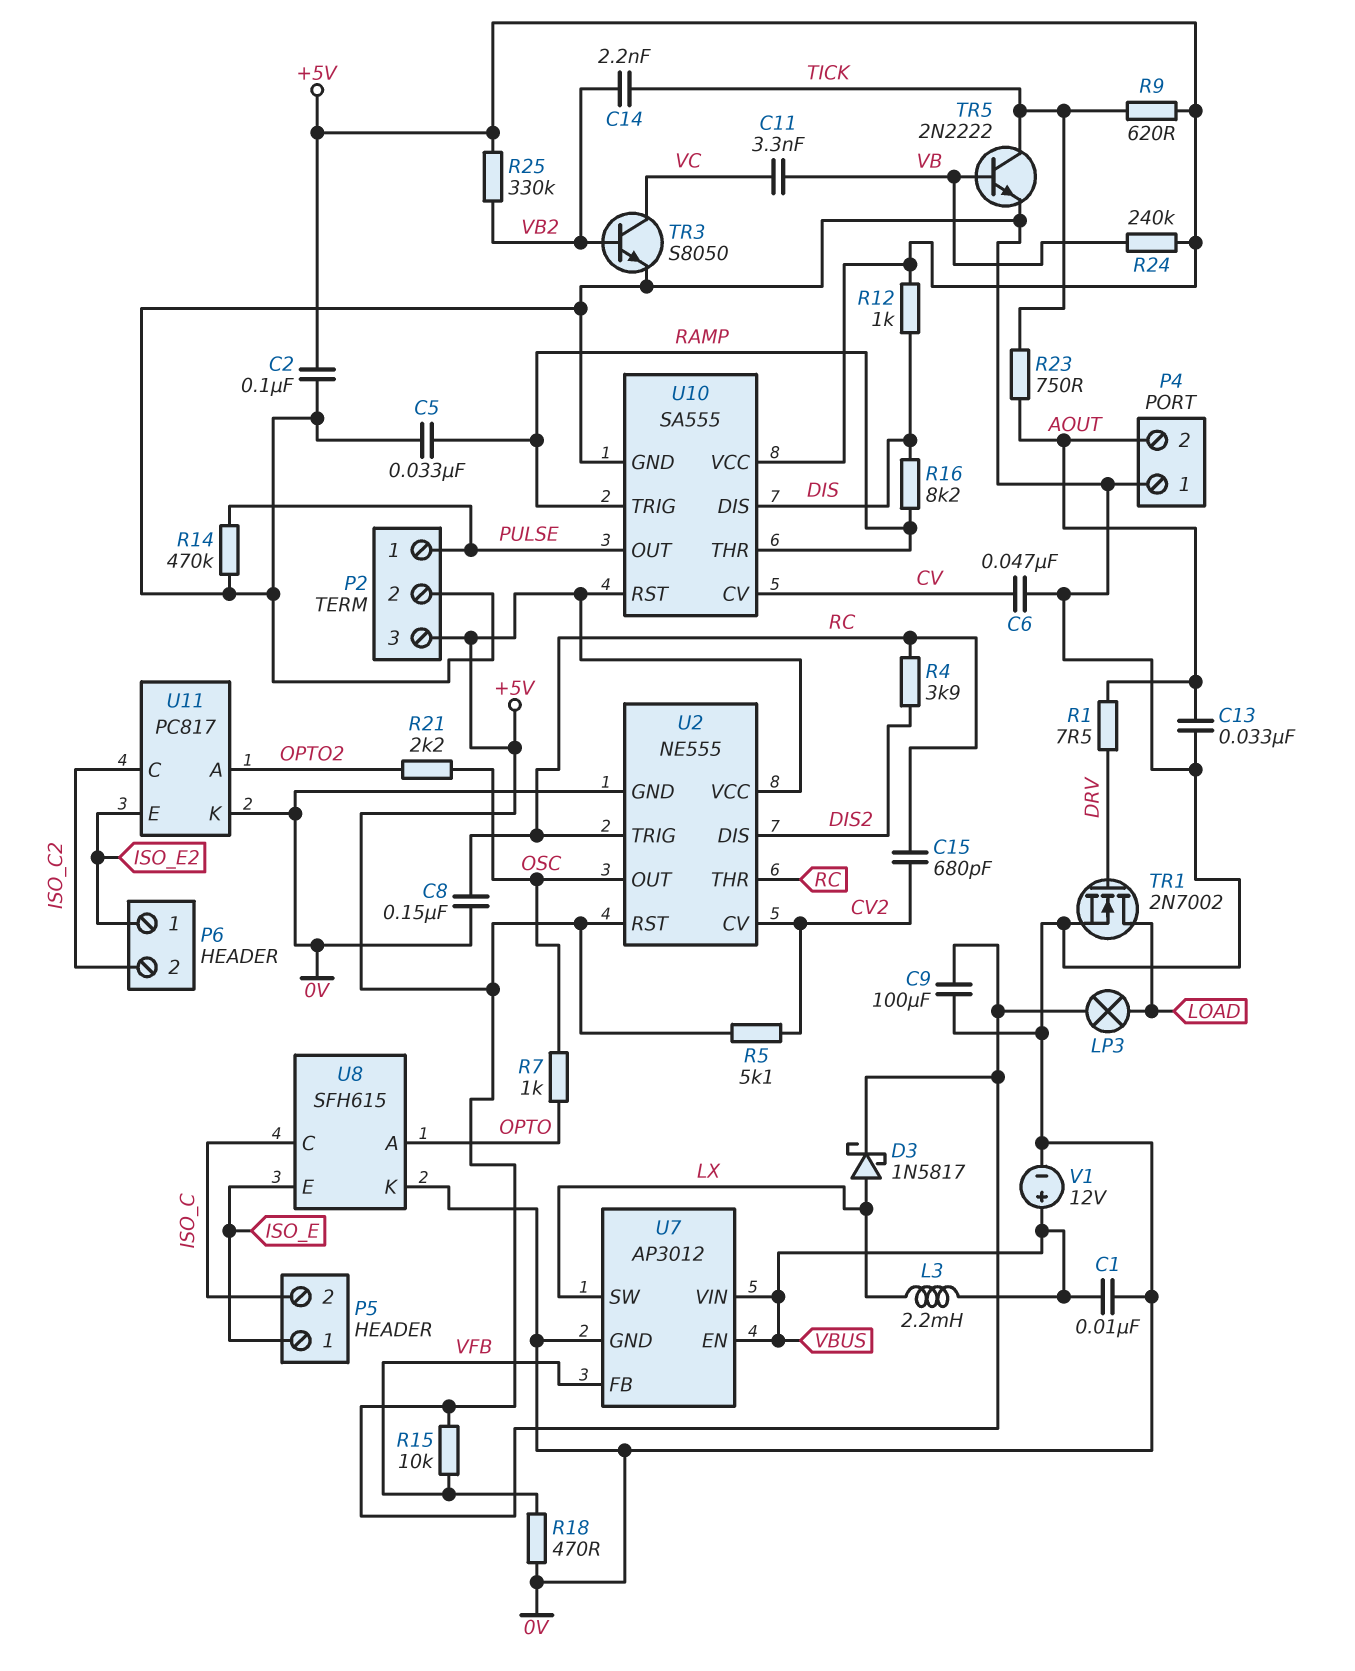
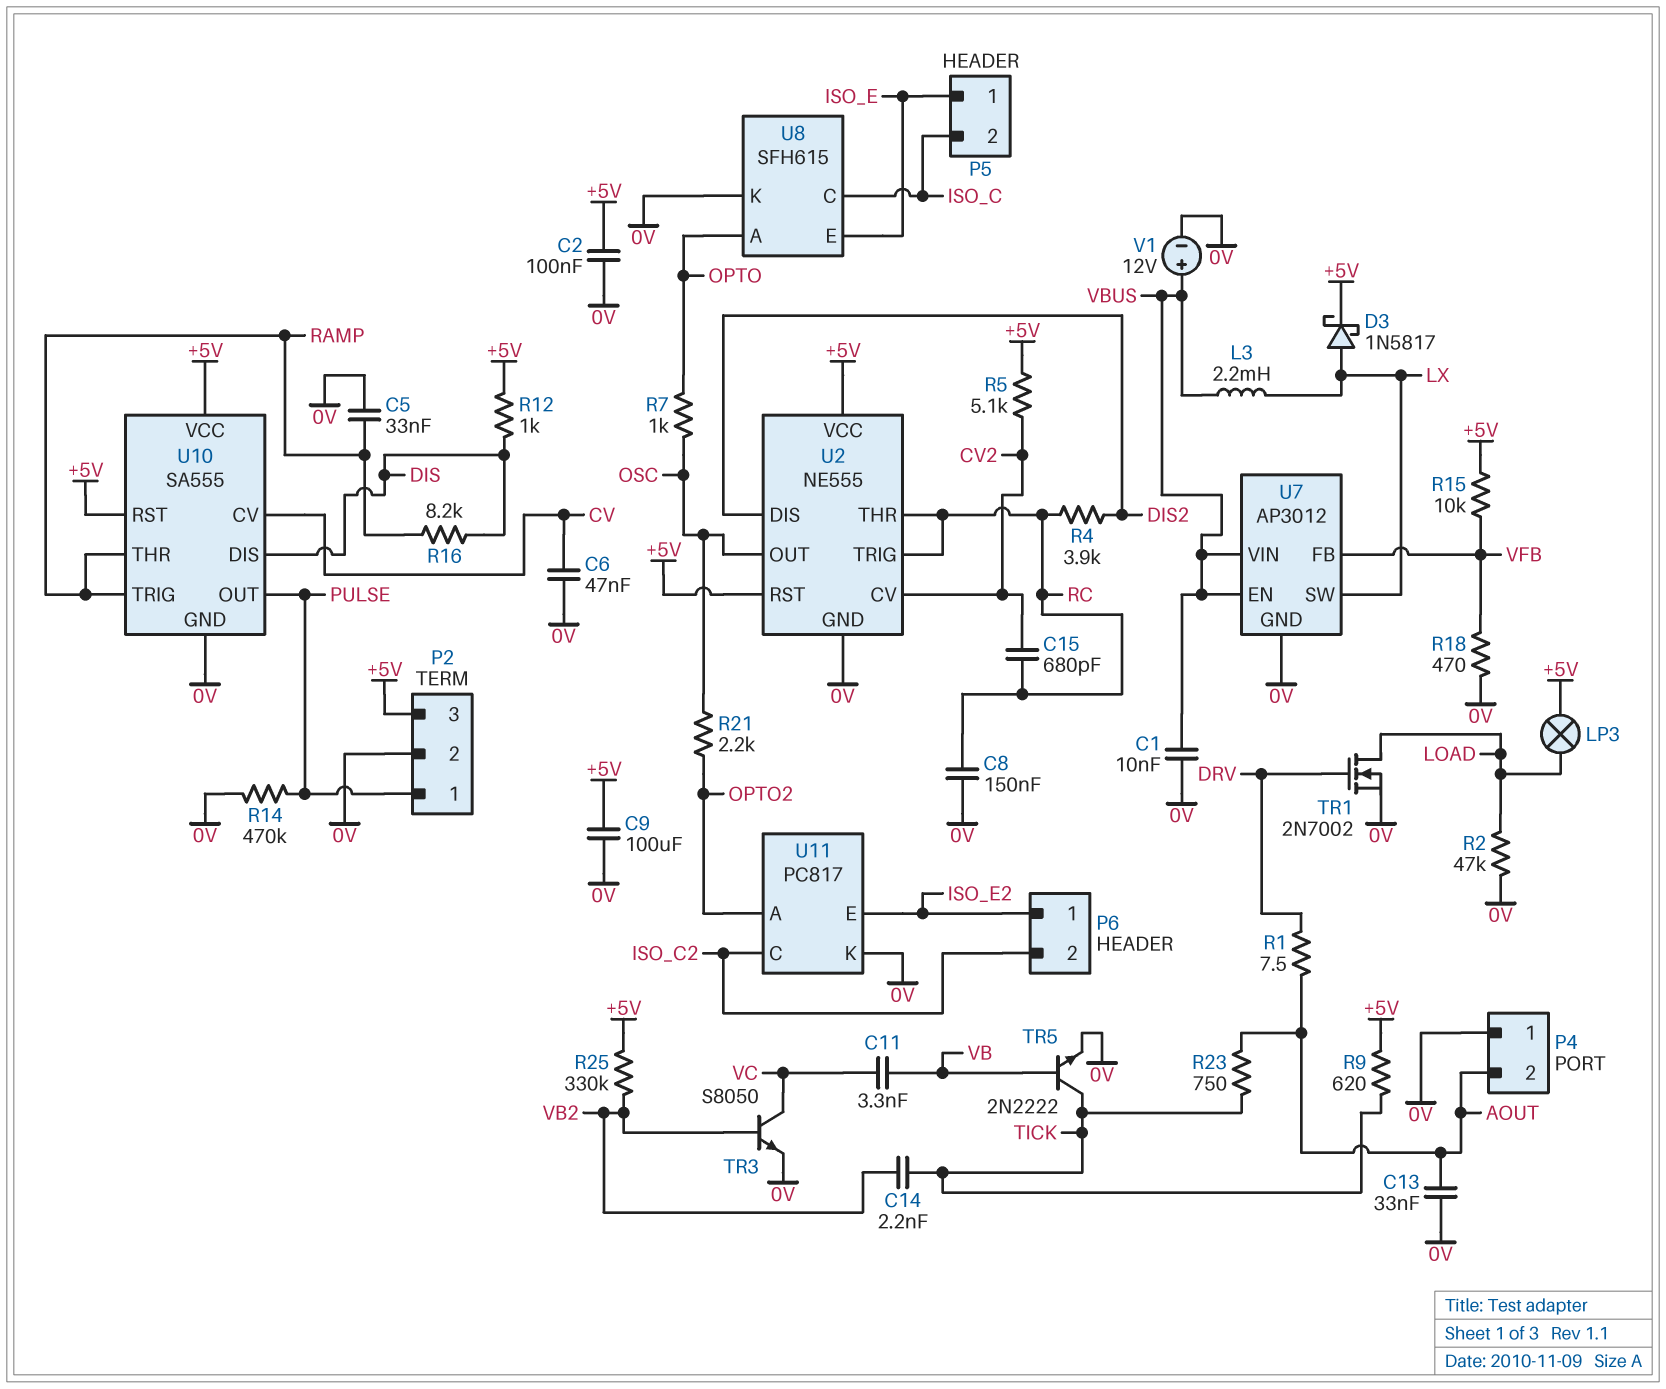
R2: none -> 47k (0V, LOAD)
R24: 240k (+5V, VB) -> none

